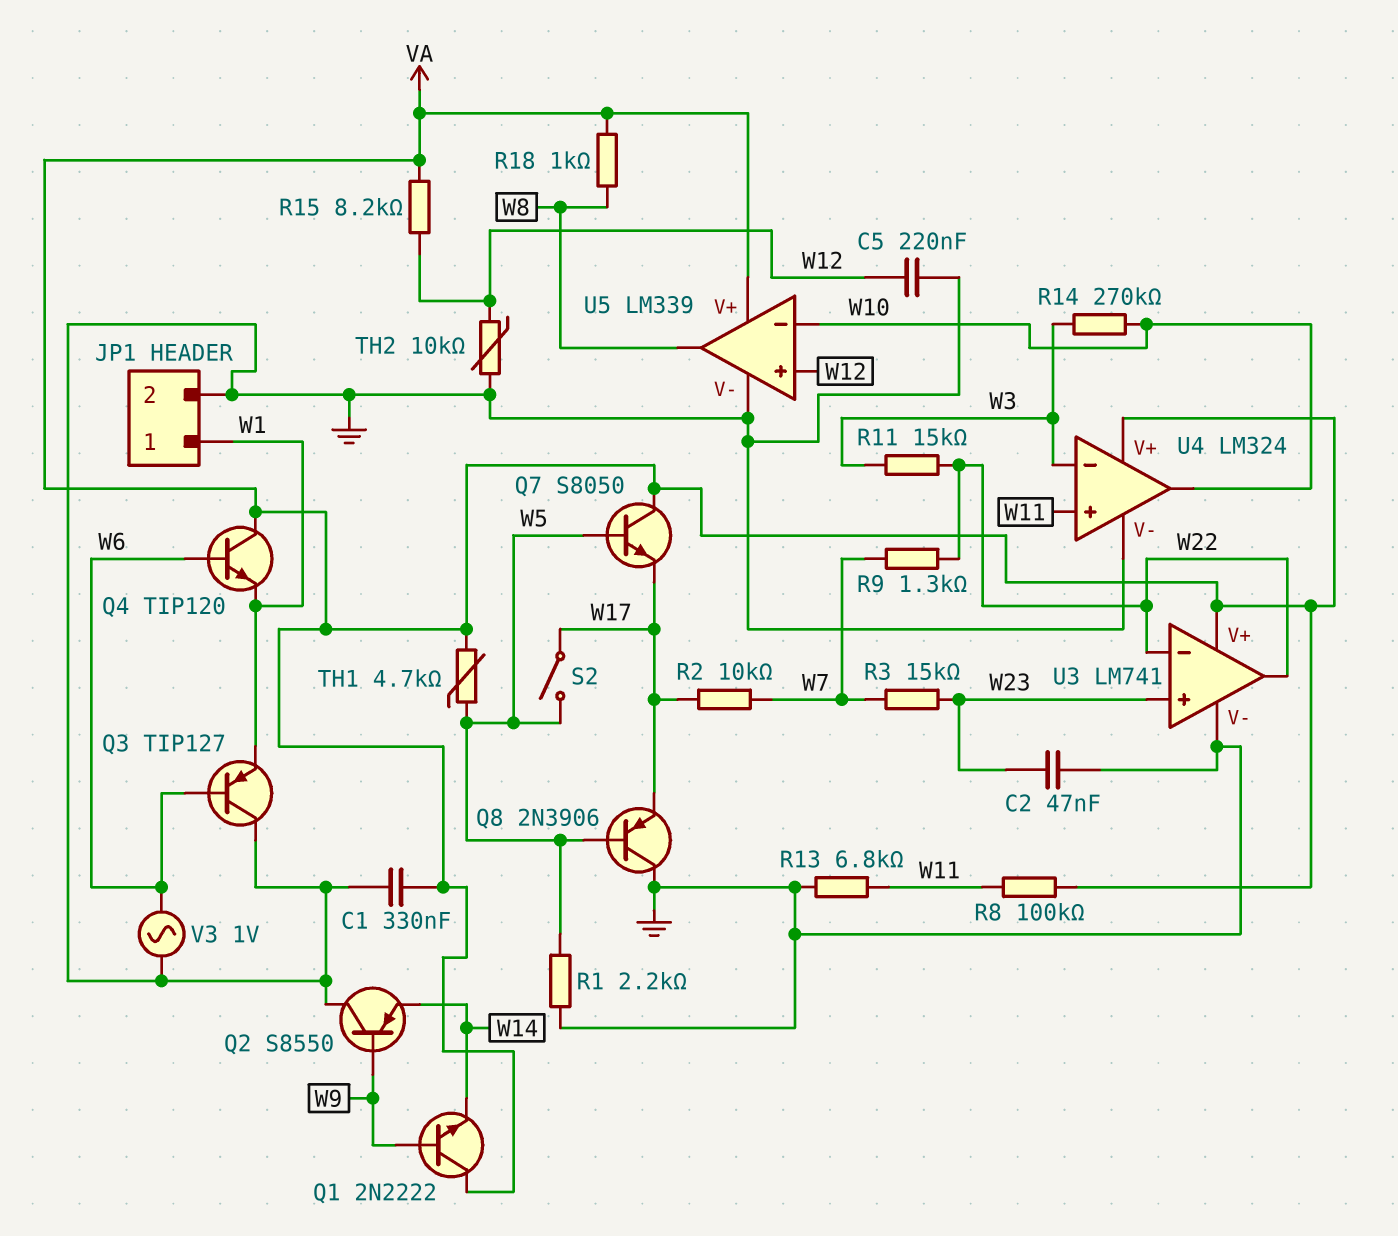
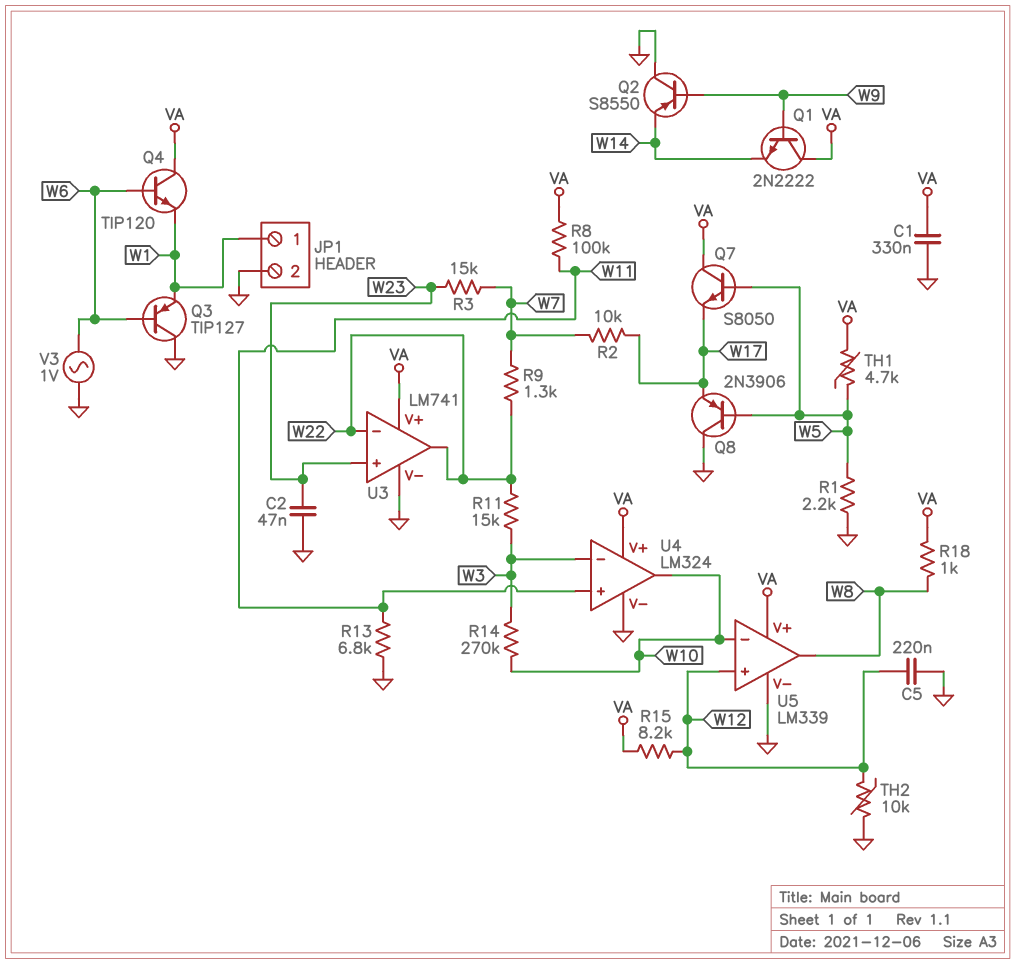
S2: switch (W5, W17) -> none

